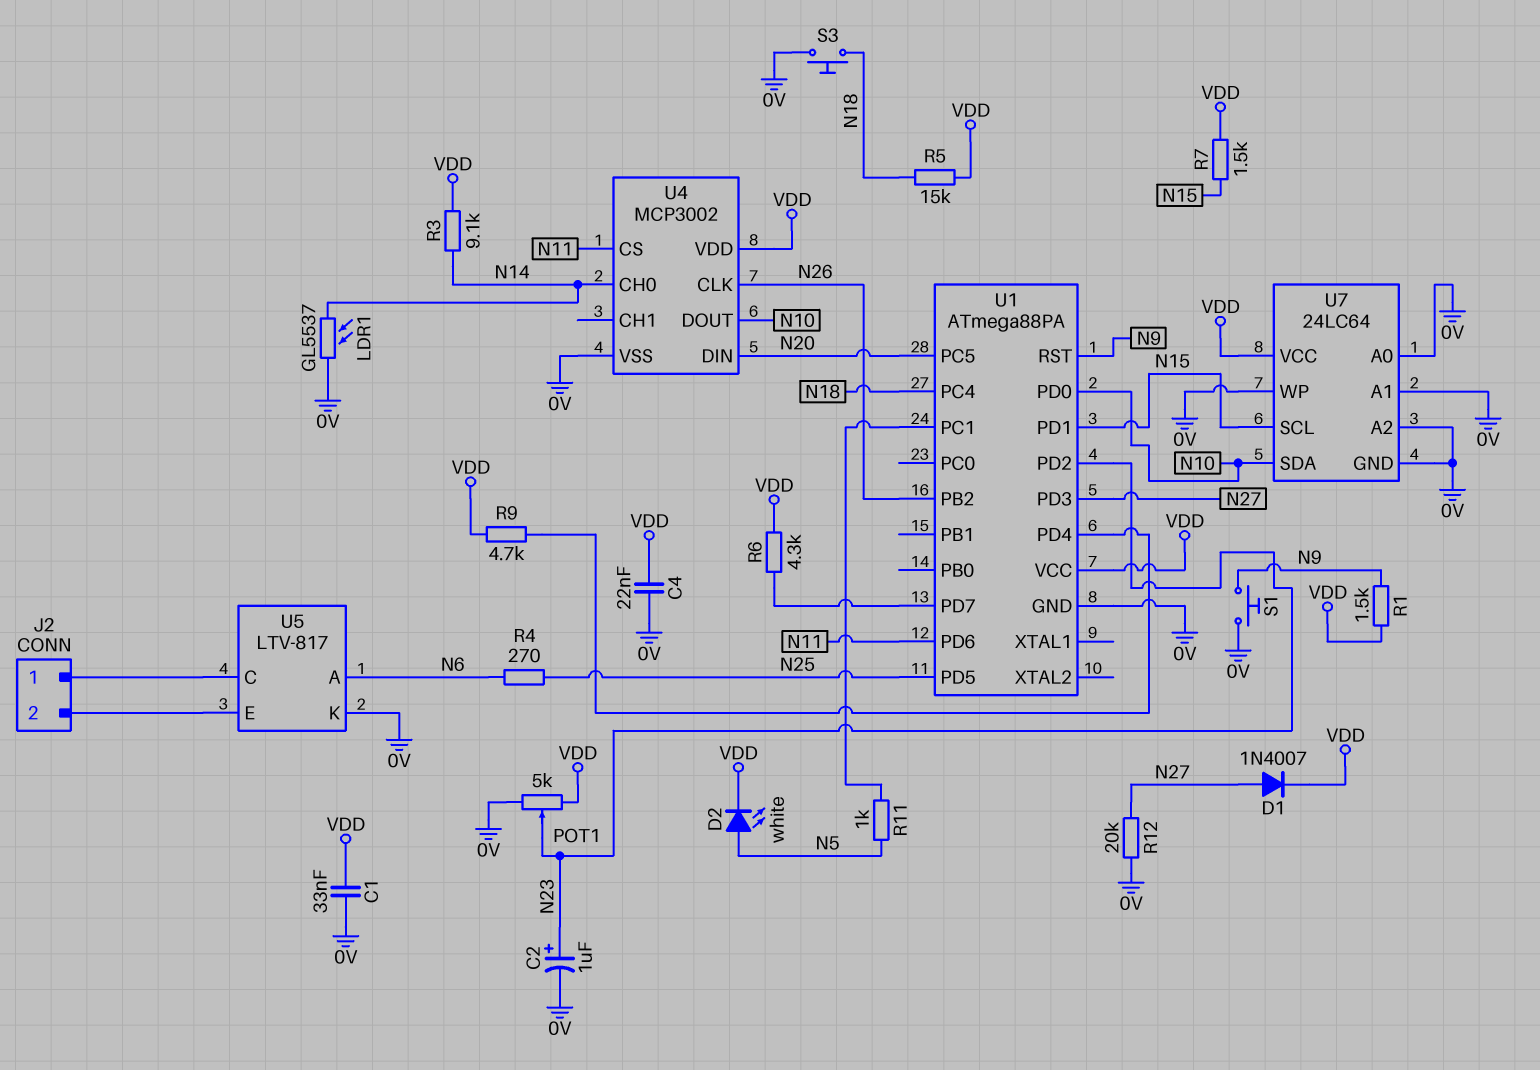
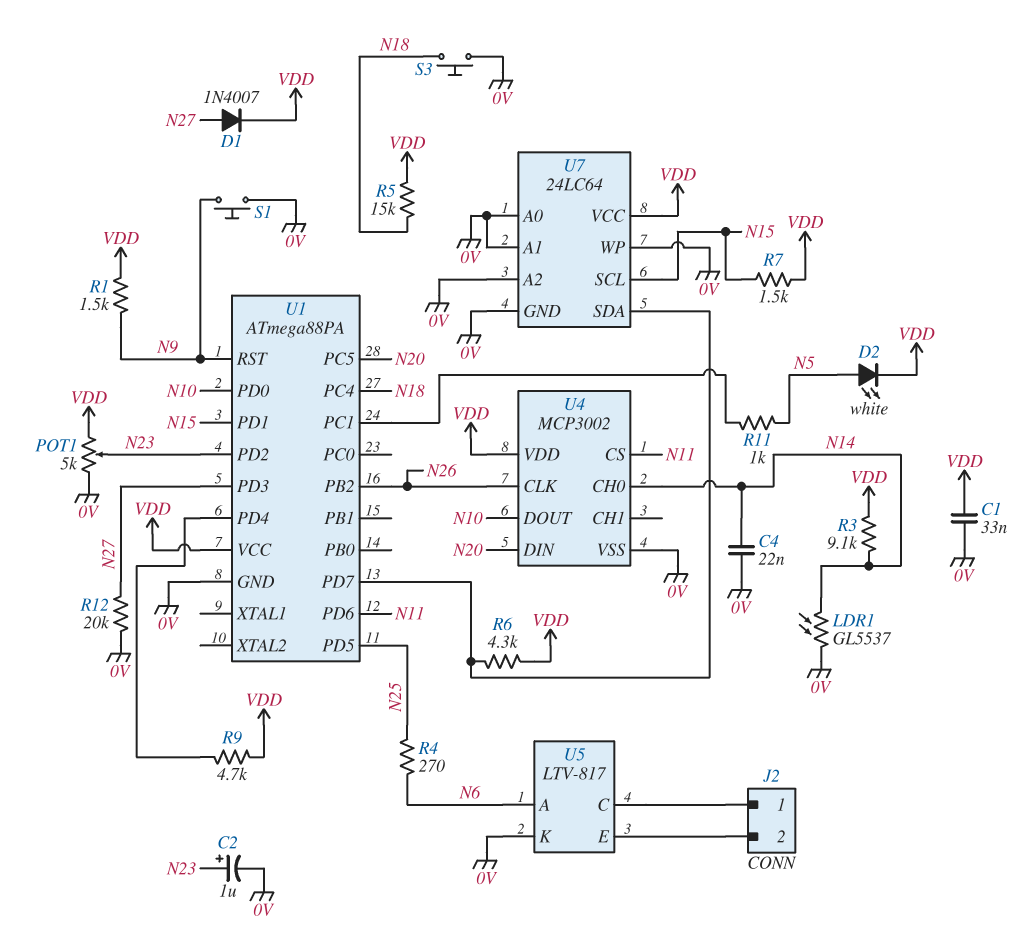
C4: 22nF (0V, VDD) -> 22nF (0V, N14)
U7 pin SDA: N10 -> U1/PD7

